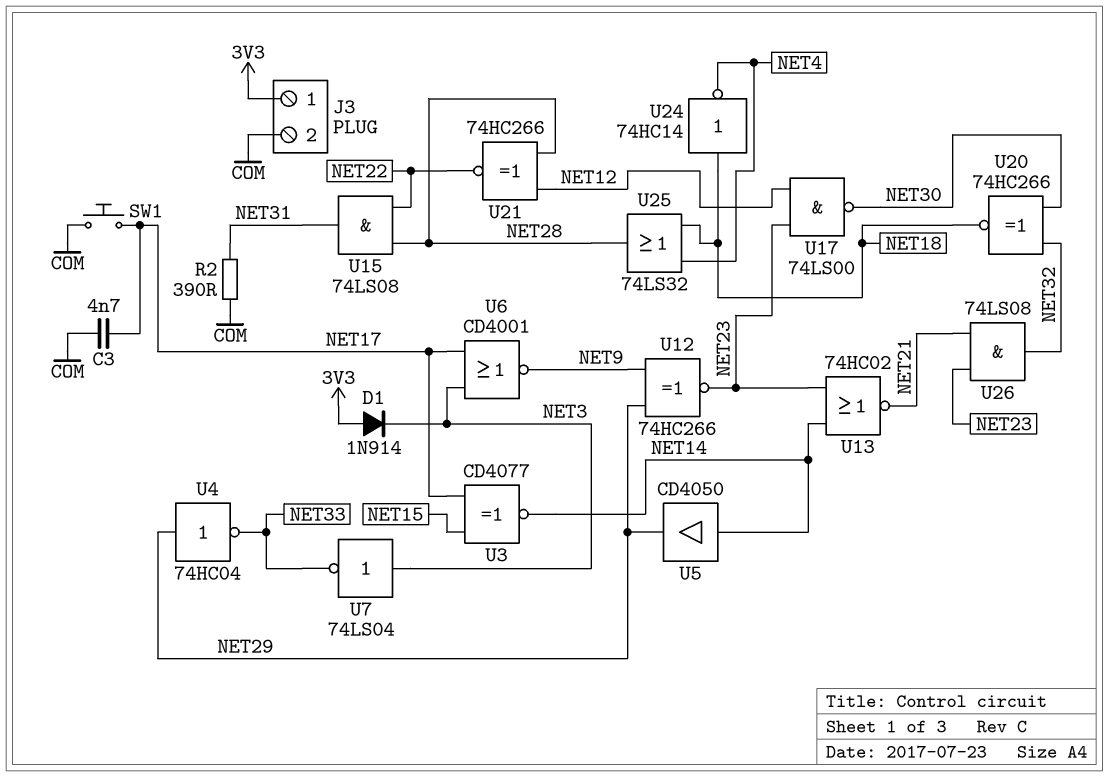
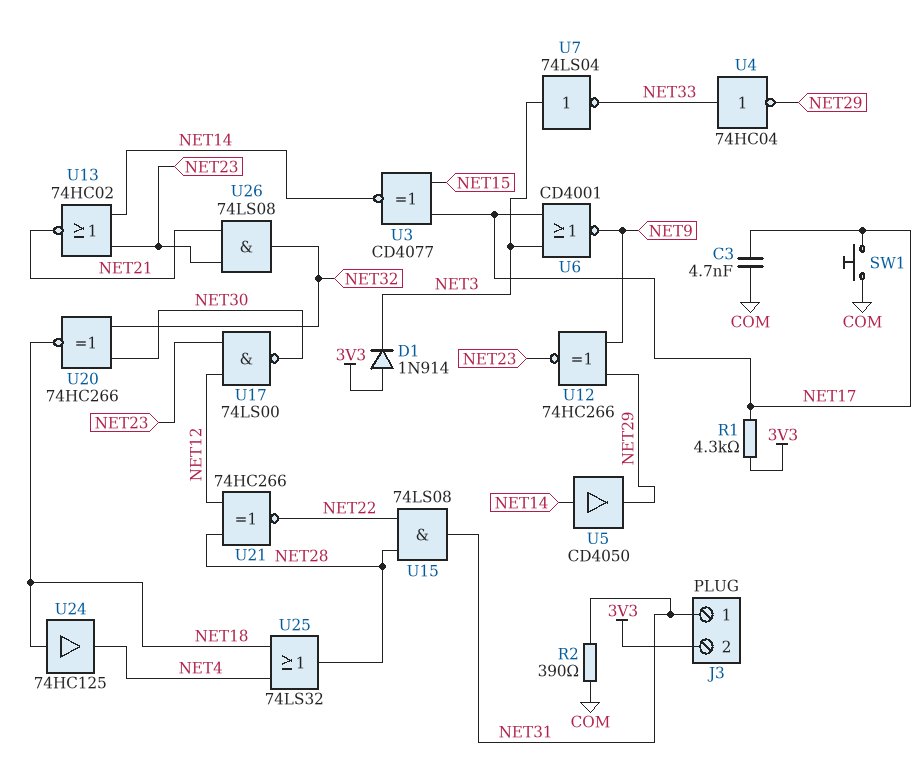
J3 pin 1: 3V3 -> NET31
J3 pin 2: COM -> 3V3
R1: none -> 4.3k (3V3, NET17)
U4: NOT 74HC04 (in NET29, out NET33) -> NOT 74HC04 (in NET33, out NET29)
U24: NOT 74HC14 (in NET18, out NET4) -> buffer 74HC125 (in NET18, out NET4)

